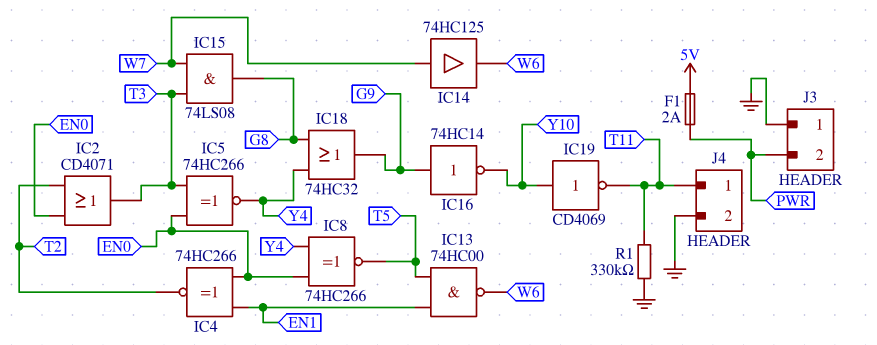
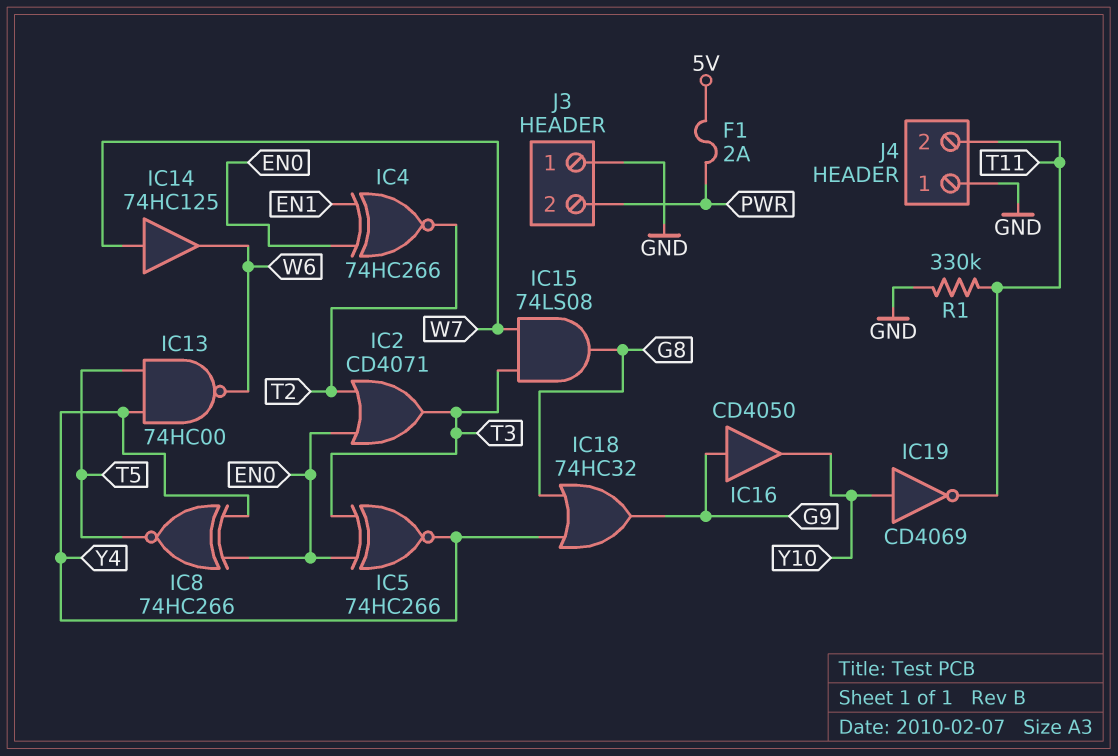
IC13: NAND 74HC00 (in EN1, in T5, out W6) -> NAND 74HC00 (in T5, in Y4, out W6)
IC16: NOT 74HC14 (in G9, out Y10) -> buffer CD4050 (in G9, out Y10)
J4 pin 1: T11 -> GND
J4 pin 2: GND -> T11

